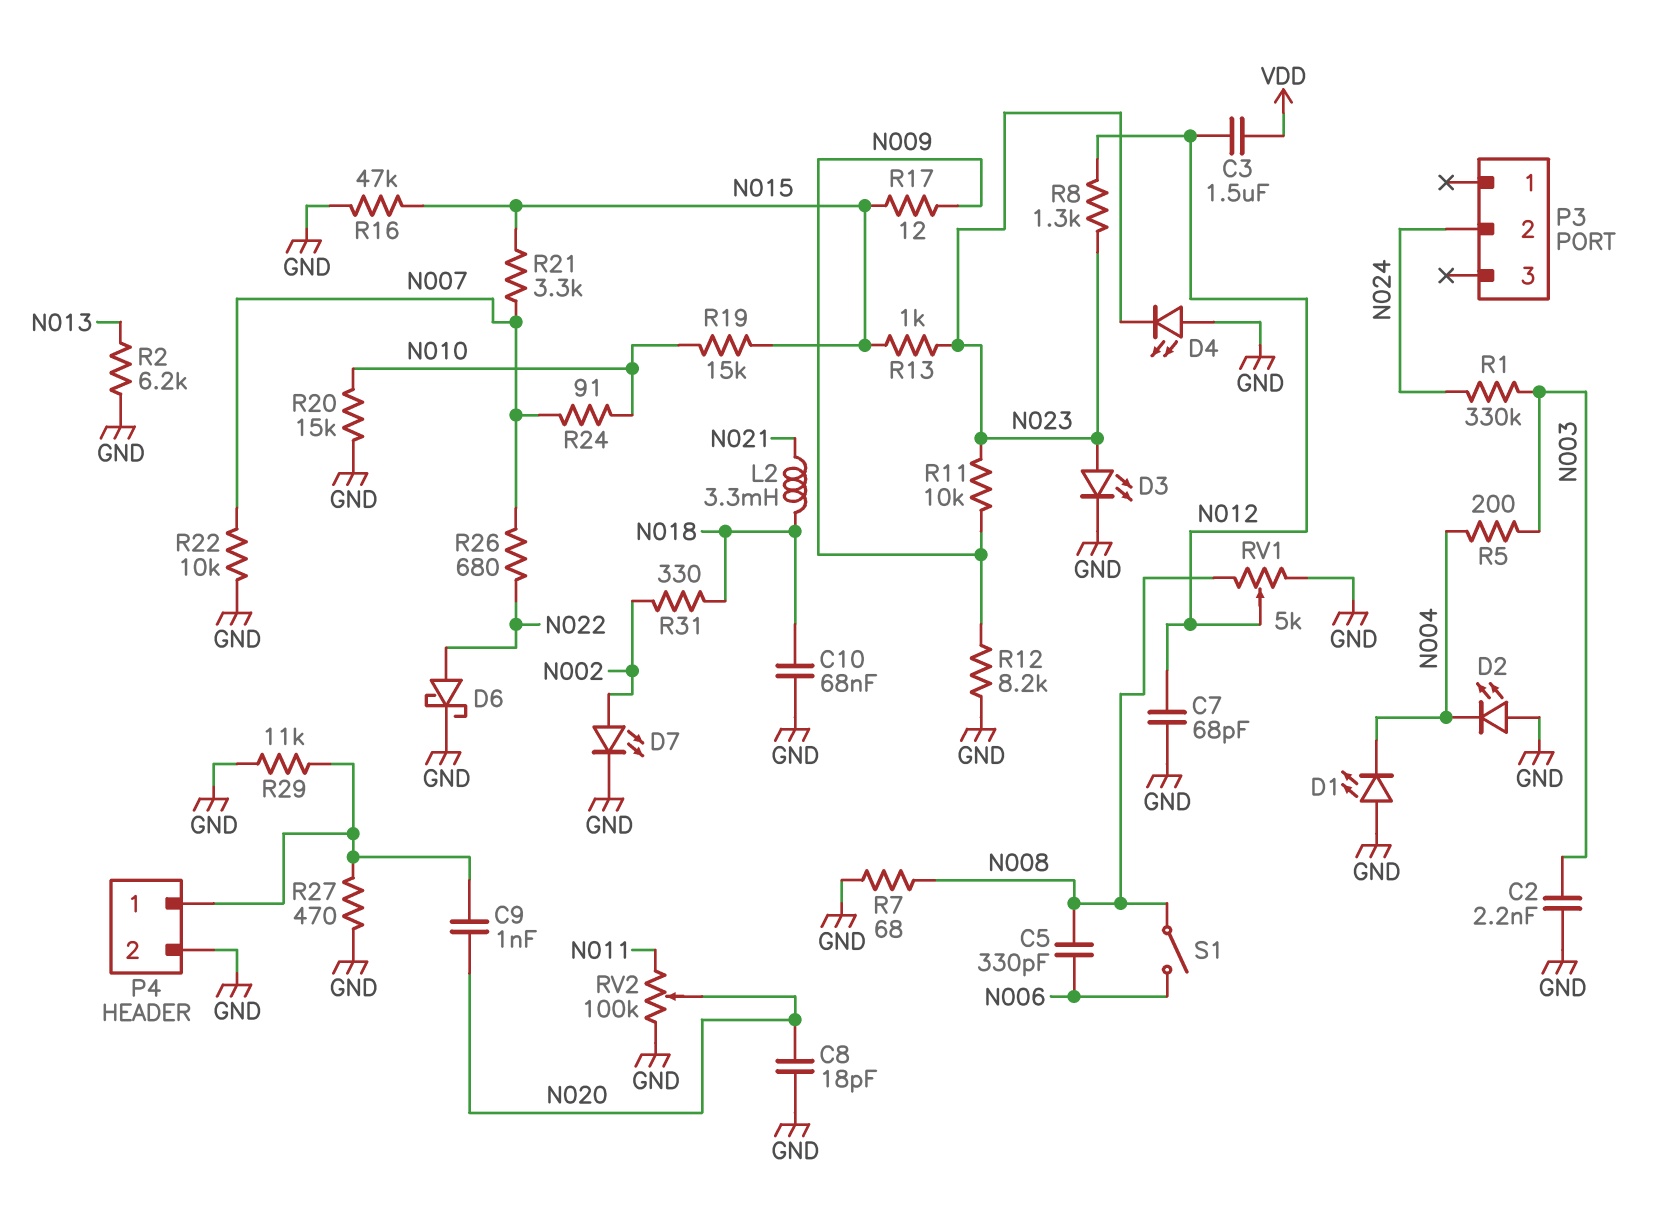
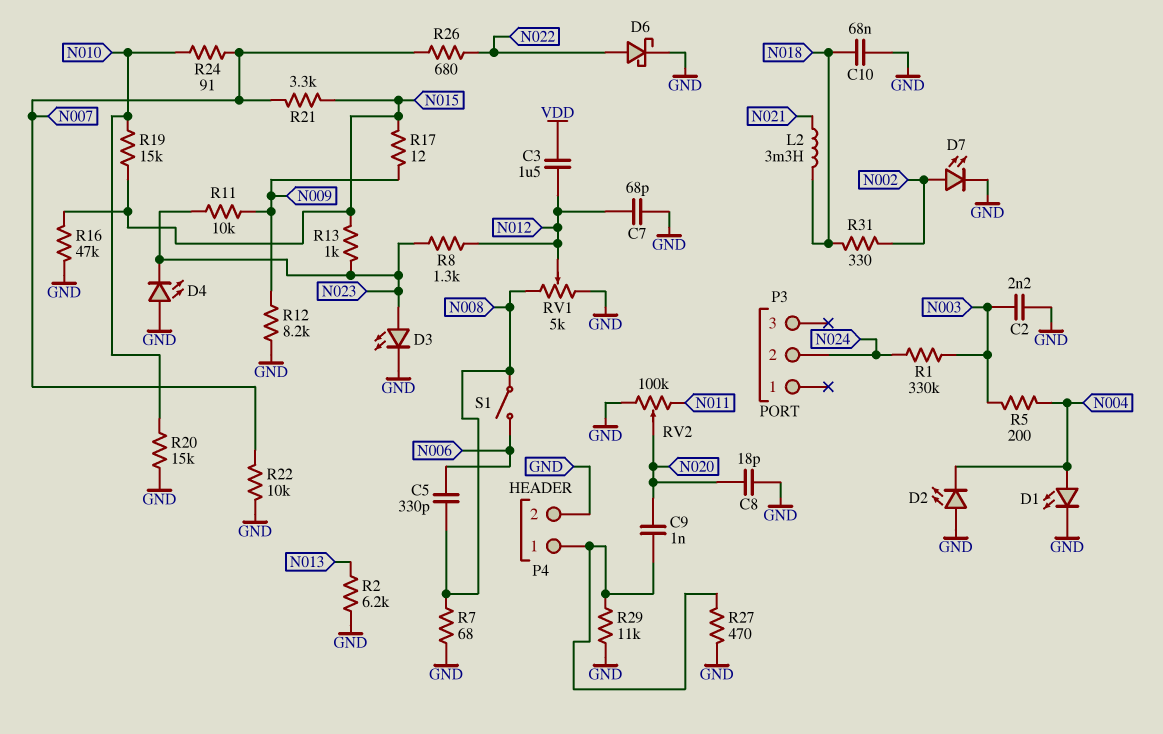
D1: LED (A GND, K N004) -> LED (A N004, K GND)

